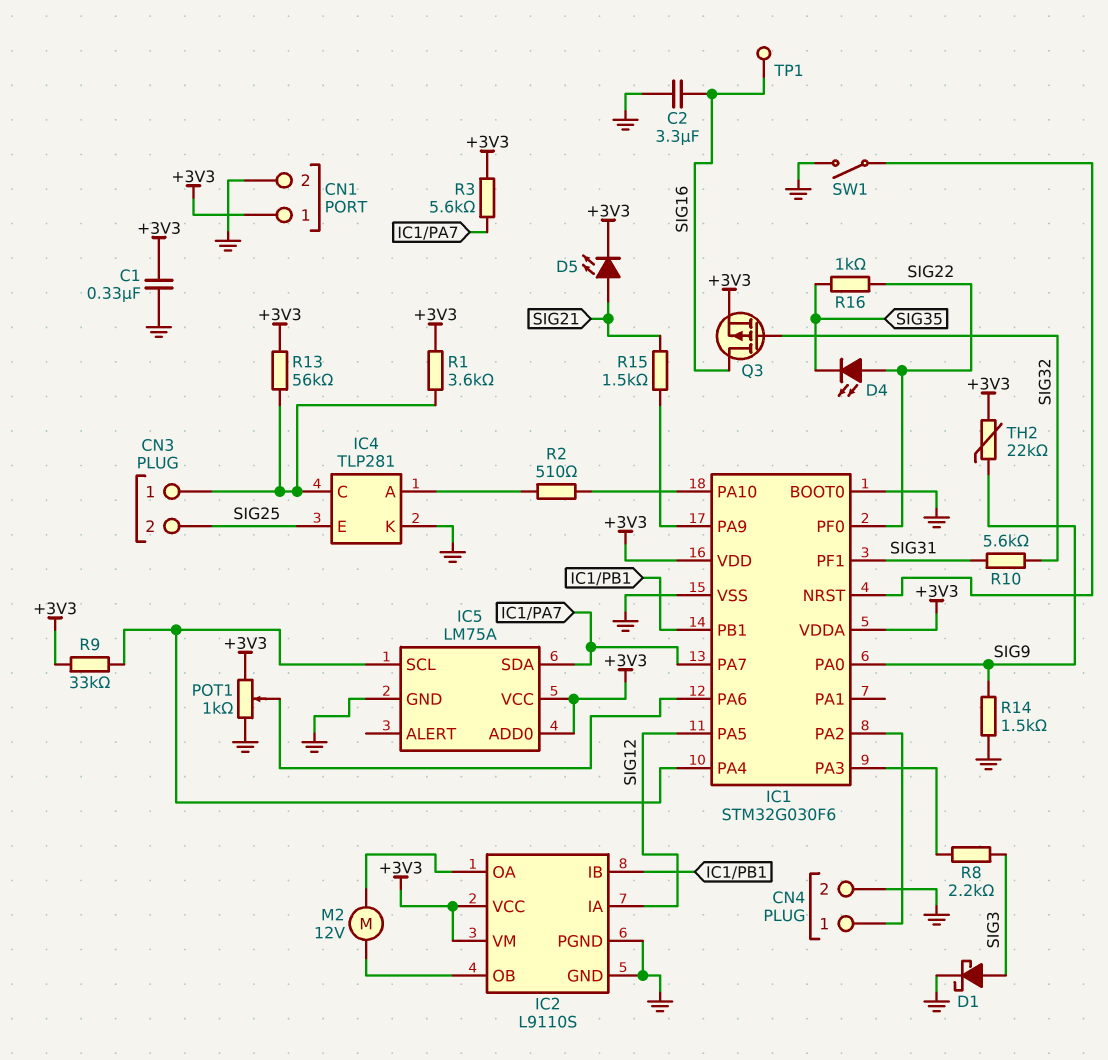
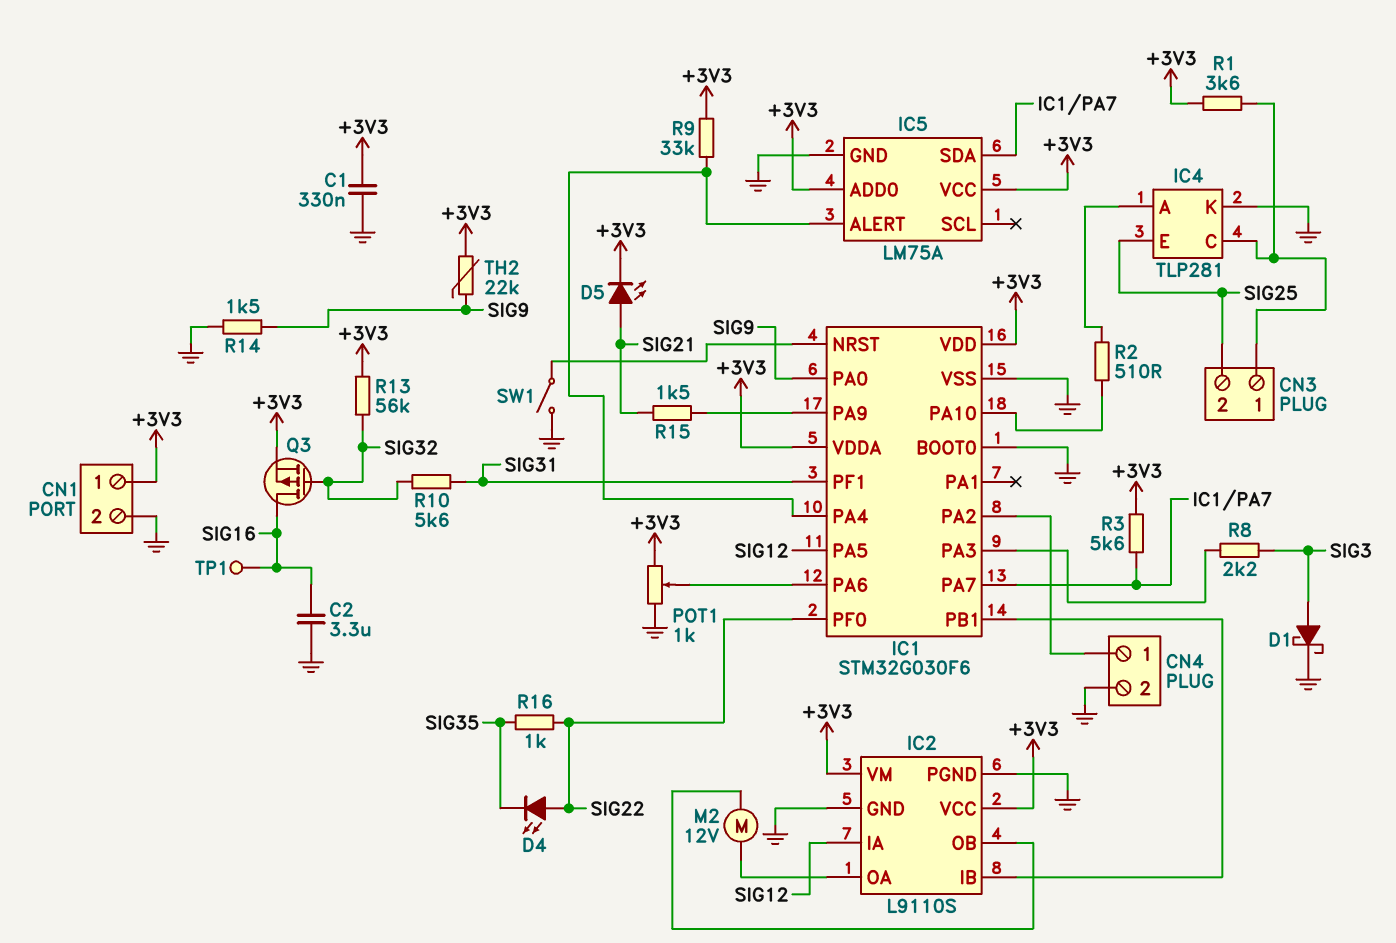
IC5 pin ALERT: none -> IC1/PA4
IC5 pin SCL: IC1/PA4 -> none
R13: 56k (+3V3, CN3/1) -> 56k (+3V3, SIG32)

